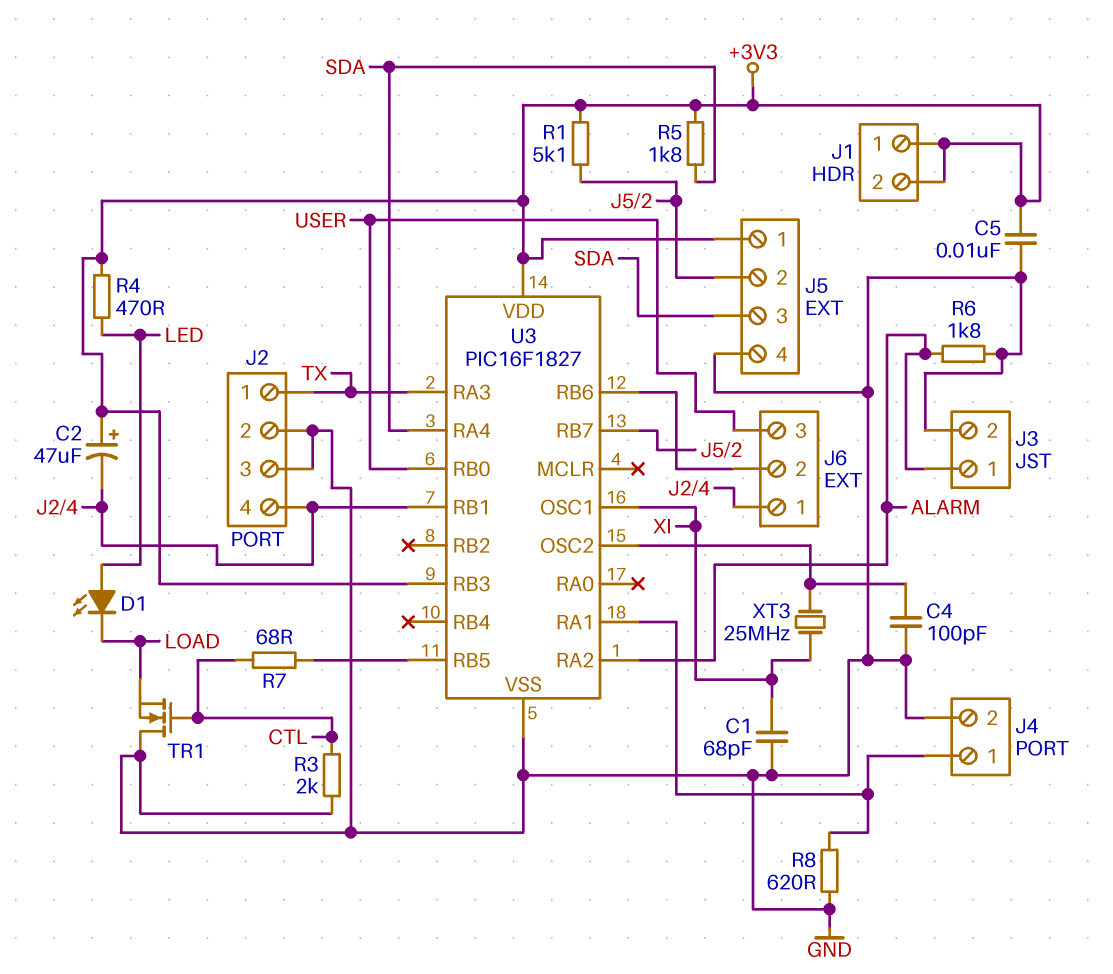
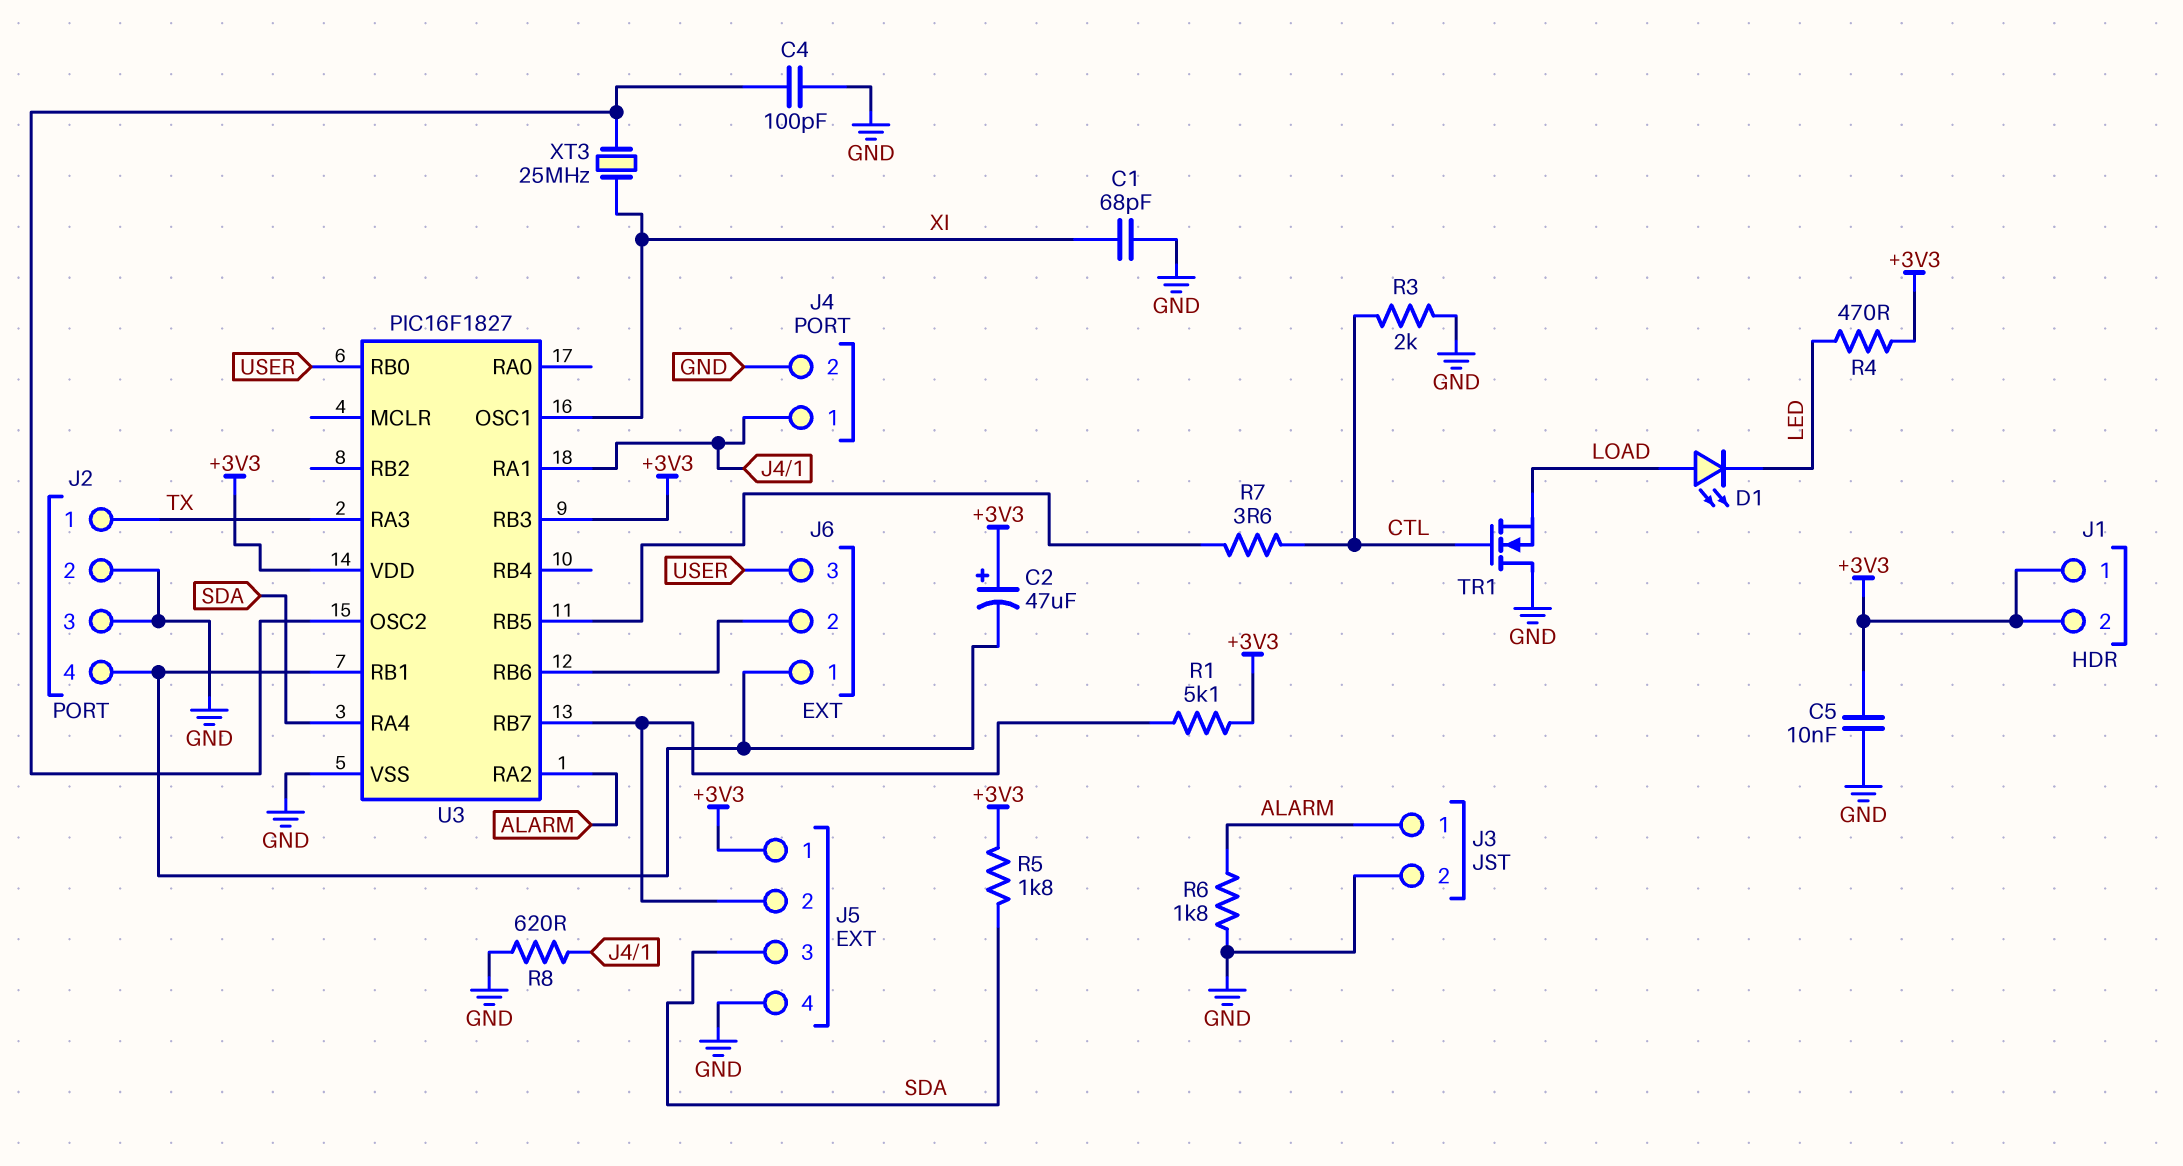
D1: LED (A LED, K LOAD) -> LED (A LOAD, K LED)
R7: 68 (CTL, U3/RB5) -> 3.6 (CTL, U3/RB5)

